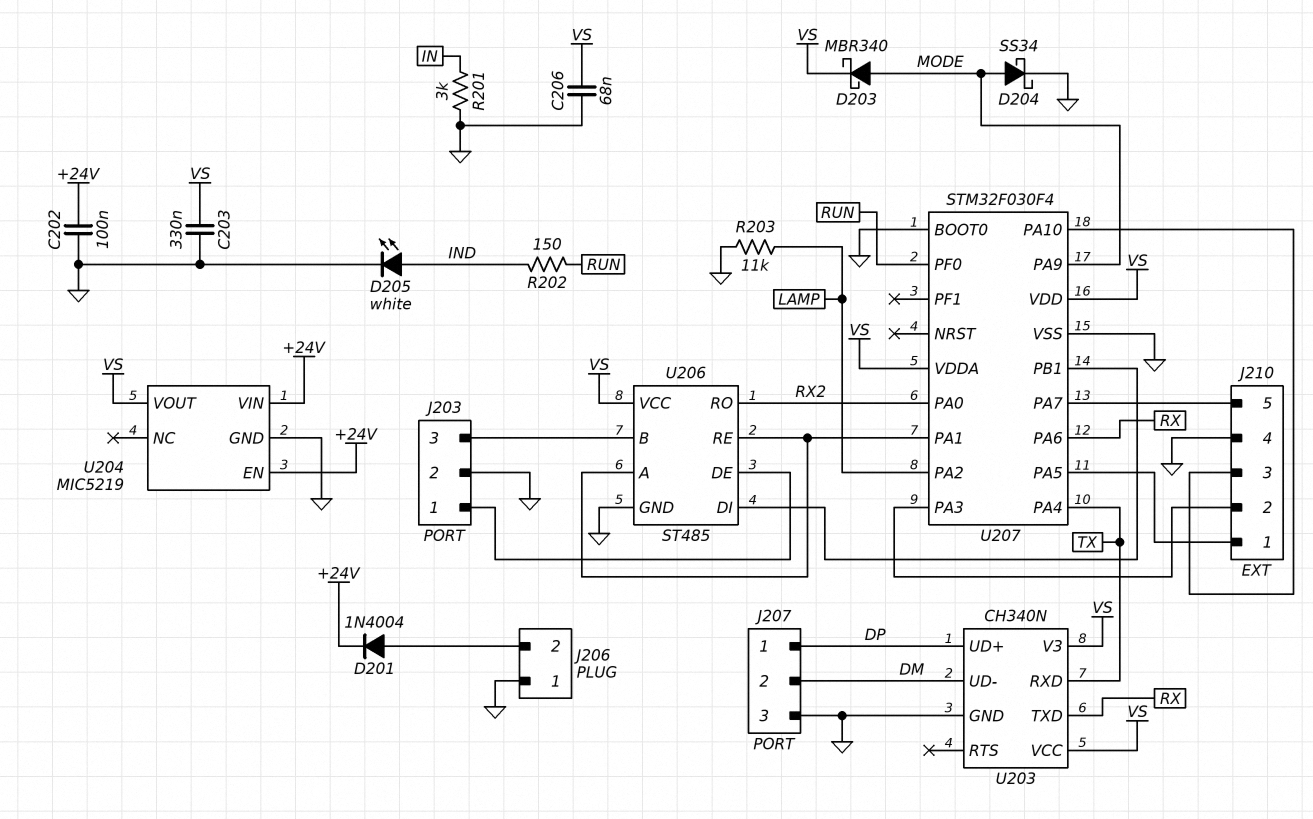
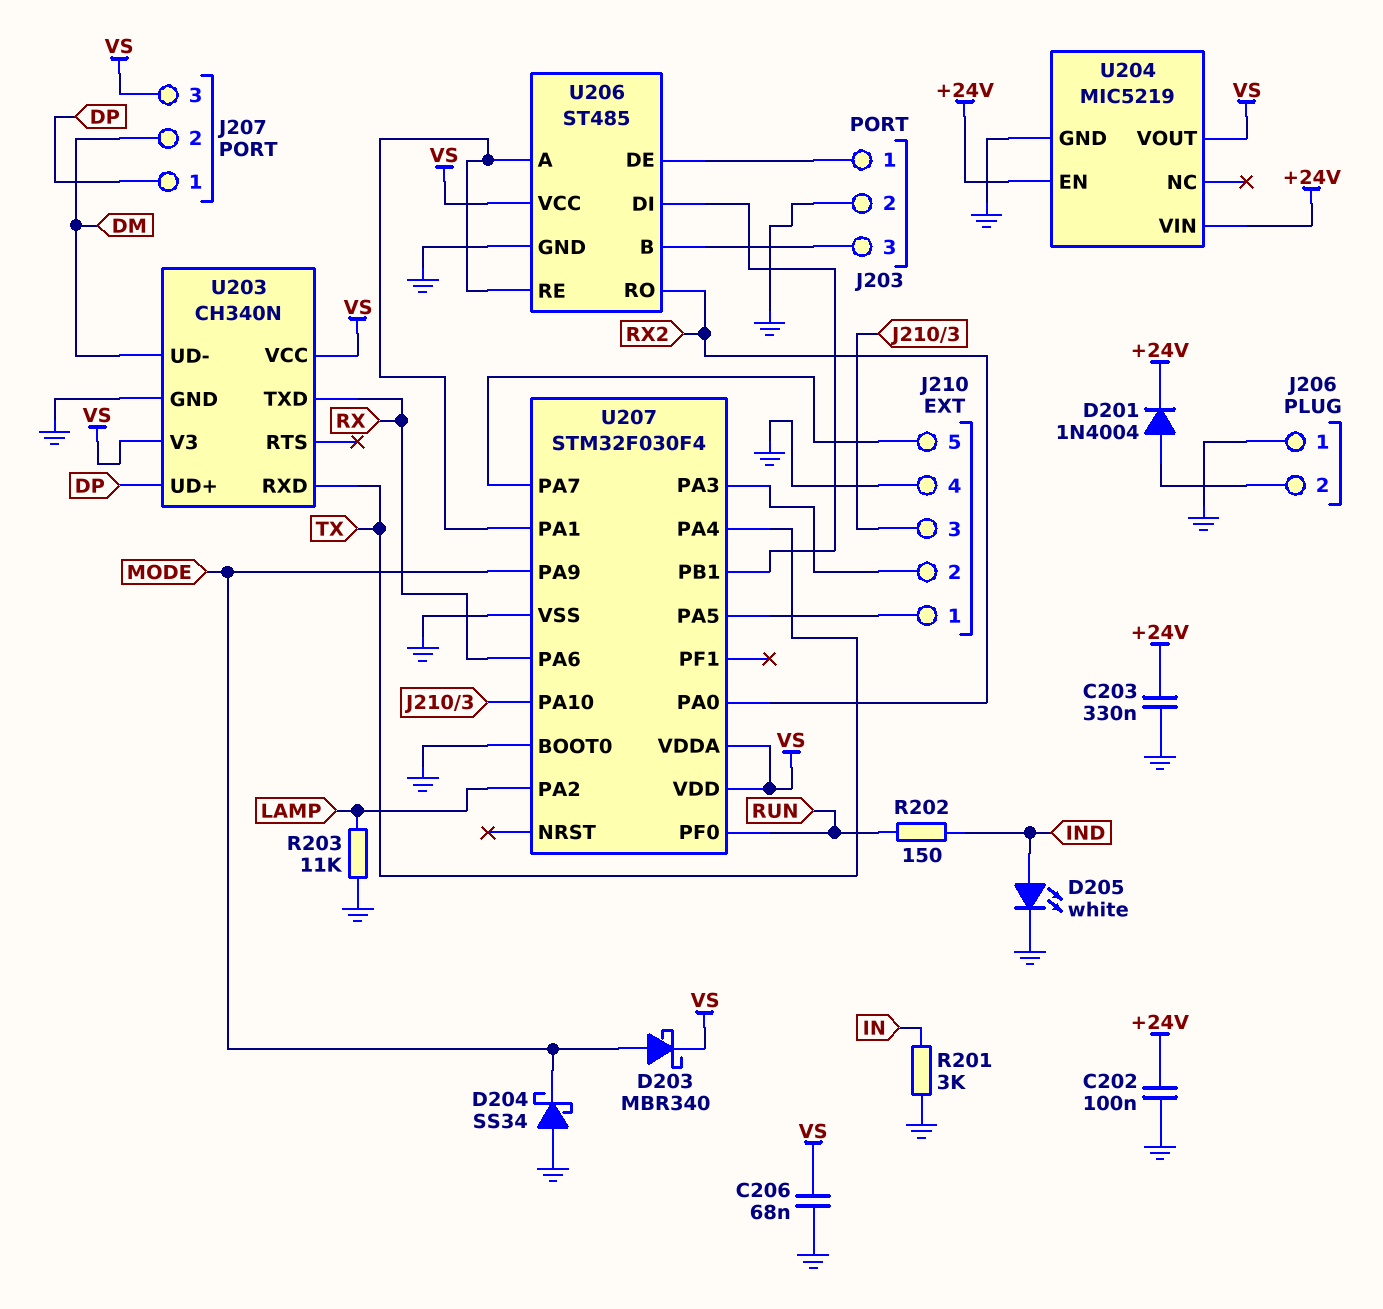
C203: 330nF (GND, VS) -> 330nF (+24V, GND)
D204: schottky SS34 (A MODE, K GND) -> schottky SS34 (A GND, K MODE)
J207 pin 3: GND -> VS

